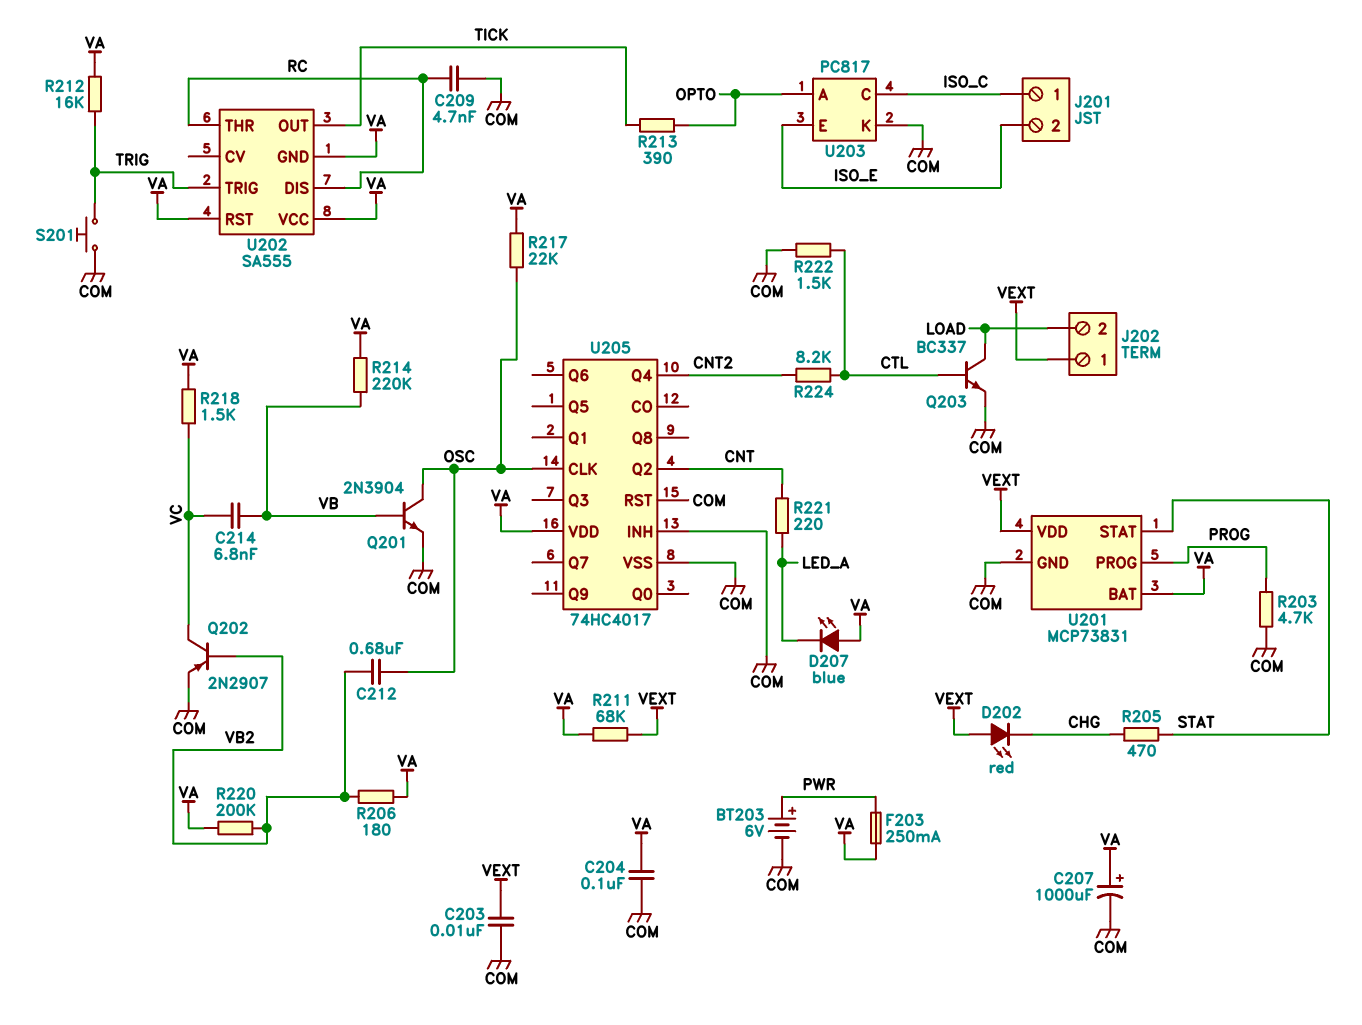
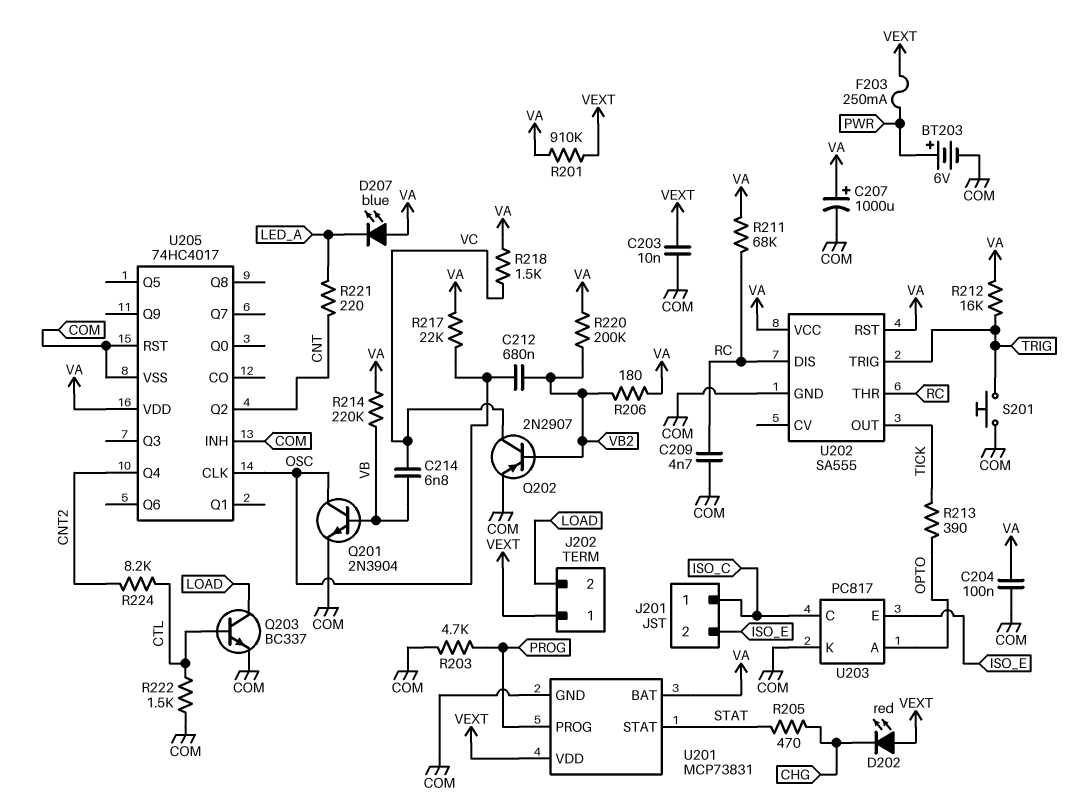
F203: 250mA (PWR, VA) -> 250mA (PWR, VEXT)
R201: none -> 910k (VA, VEXT)
R211: 68k (VA, VEXT) -> 68k (RC, VA)
U202 pin GND: VA -> COM

